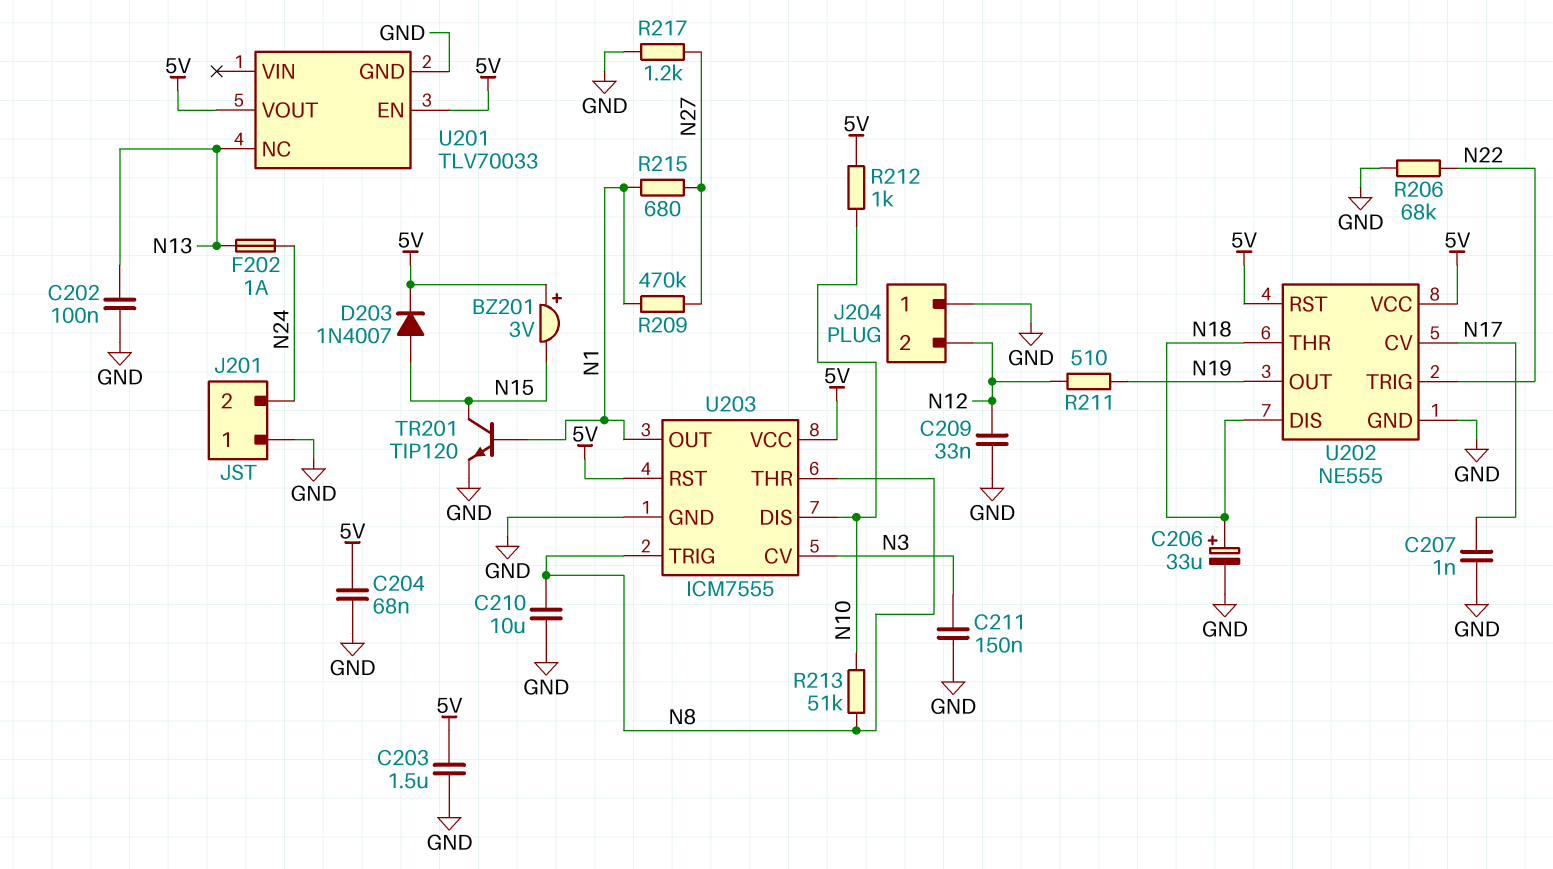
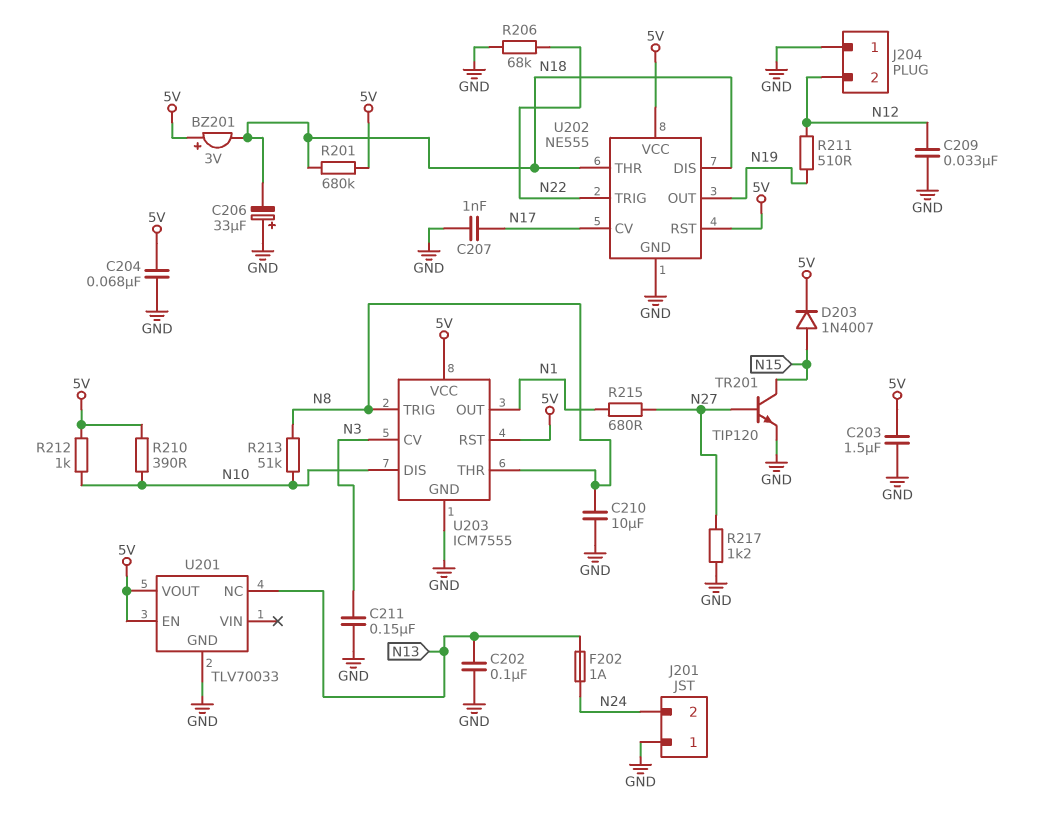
BZ201: buzzer 3V (plus 5V, minus N15) -> buzzer 3V (plus 5V, minus N18)
C206: 33uF (plus N18, minus GND) -> 33uF (plus GND, minus N18)
R201: none -> 680k (5V, N18)
R209: 470k (N1, N27) -> none
R210: none -> 390 (5V, N10)
TR201: NPN TIP120 (B N1, C N15, E GND) -> NPN TIP120 (B N27, C N15, E GND)

